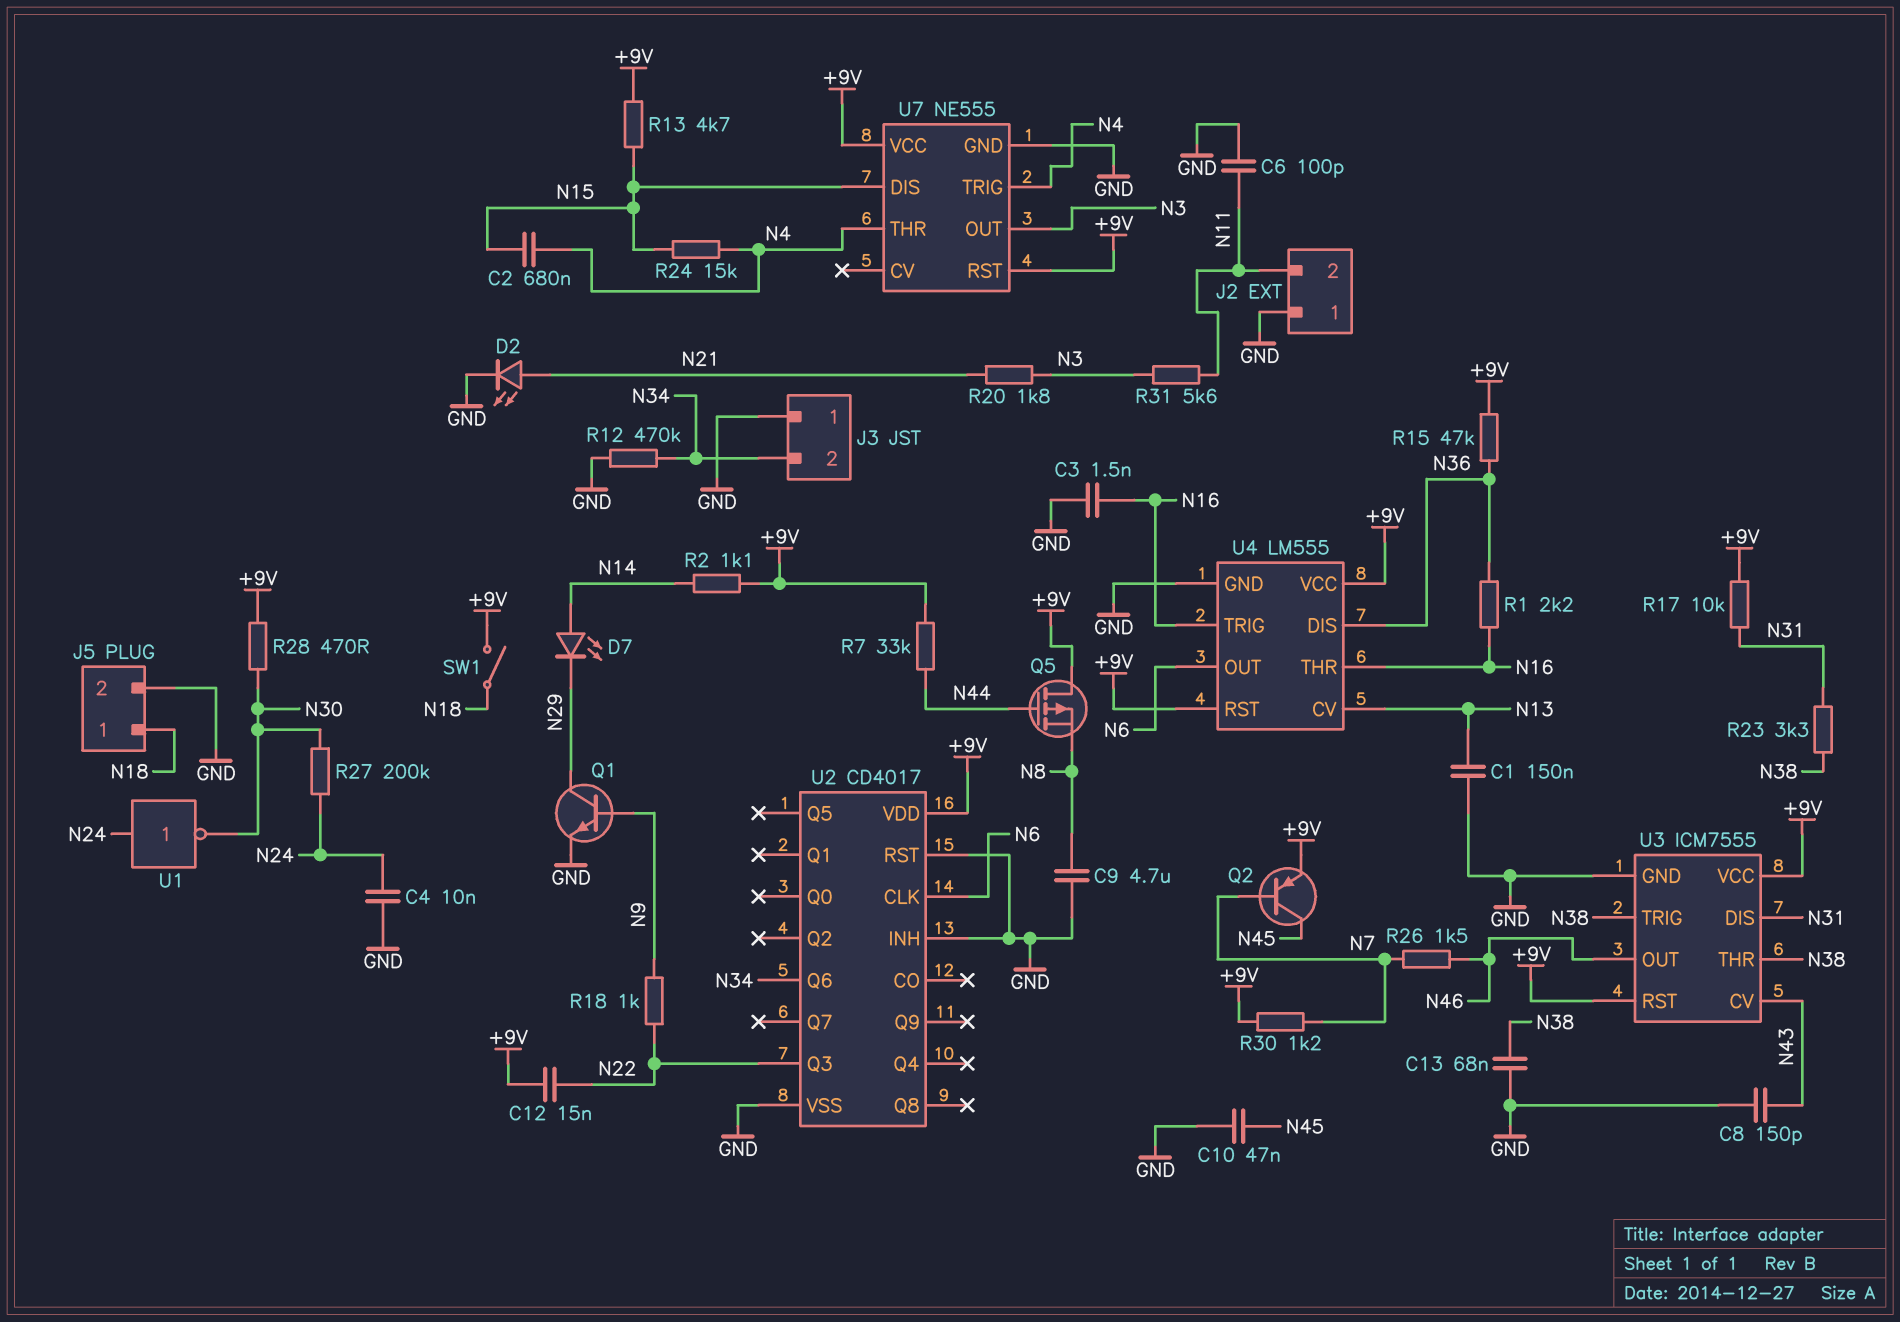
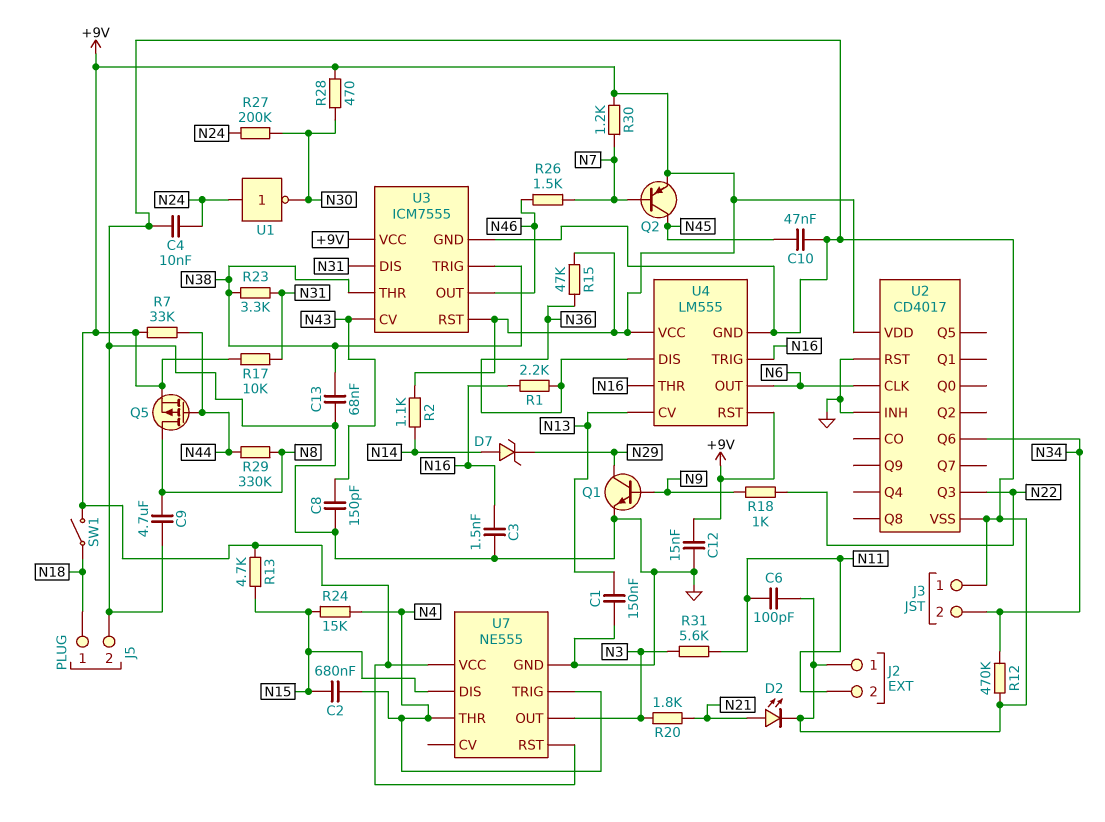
C12: 15nF (+9V, N22) -> 15nF (+9V, GND)
D7: LED (A N14, K N29) -> zener (A N14, K N29)
Q5: PMOS (G N44, D +9V, S N8) -> PMOS (G N44, D N8, S +9V)
R29: none -> 330k (N8, N44)

